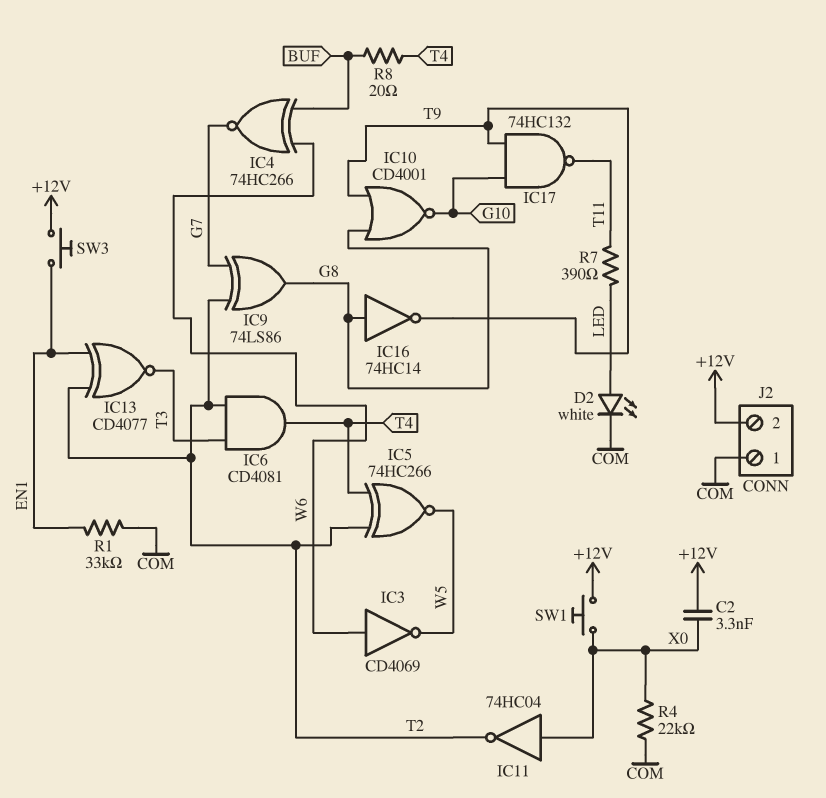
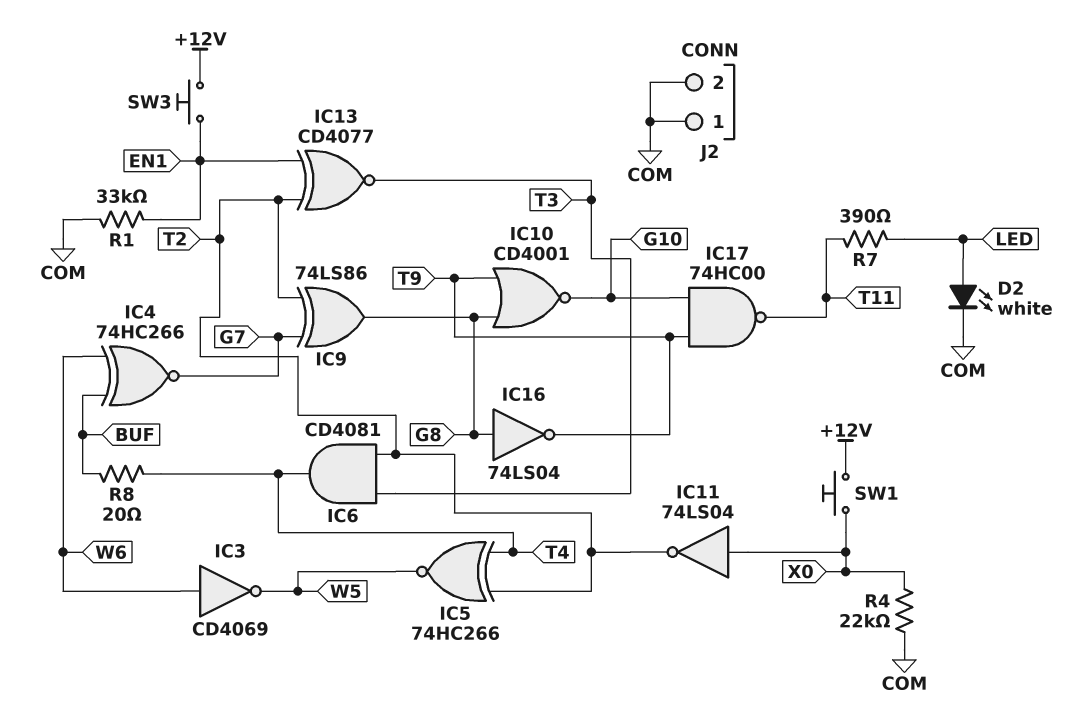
C2: 3.3nF (+12V, X0) -> none
IC11: NOT 74HC04 (in X0, out T2) -> NOT 74LS04 (in X0, out T2)
IC16: NOT 74HC14 (in G8, out T9) -> NOT 74LS04 (in G8, out T9)
IC17: NAND 74HC132 (in G10, in T9, out T11) -> NAND 74HC00 (in G10, in T9, out T11)
J2 pin 2: +12V -> COM

